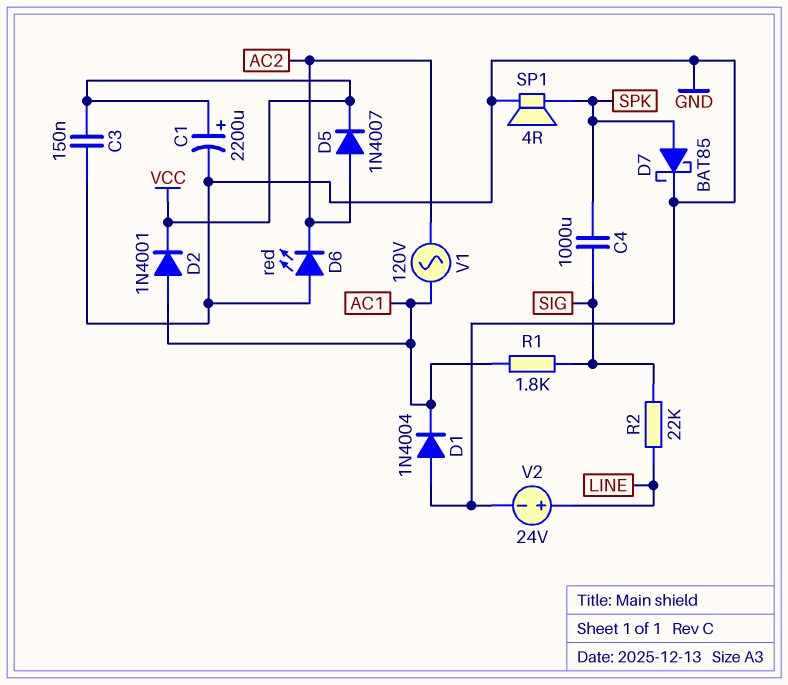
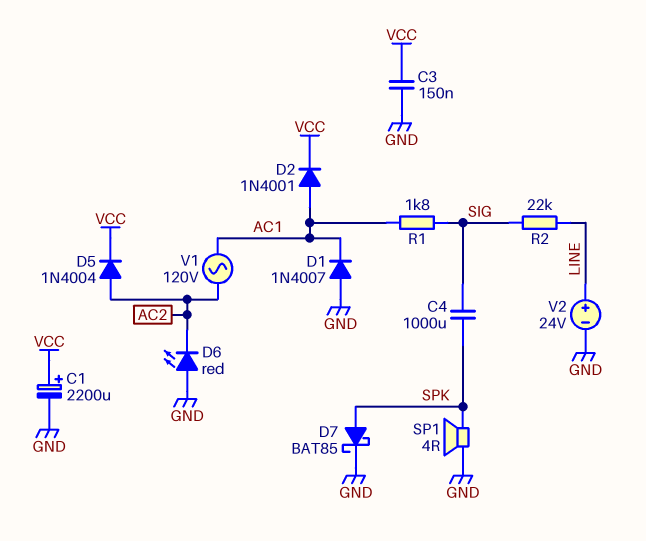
D1: diode 1N4004 (A GND, K AC1) -> diode 1N4007 (A GND, K AC1)
D5: diode 1N4007 (A AC2, K VCC) -> diode 1N4004 (A AC2, K VCC)

